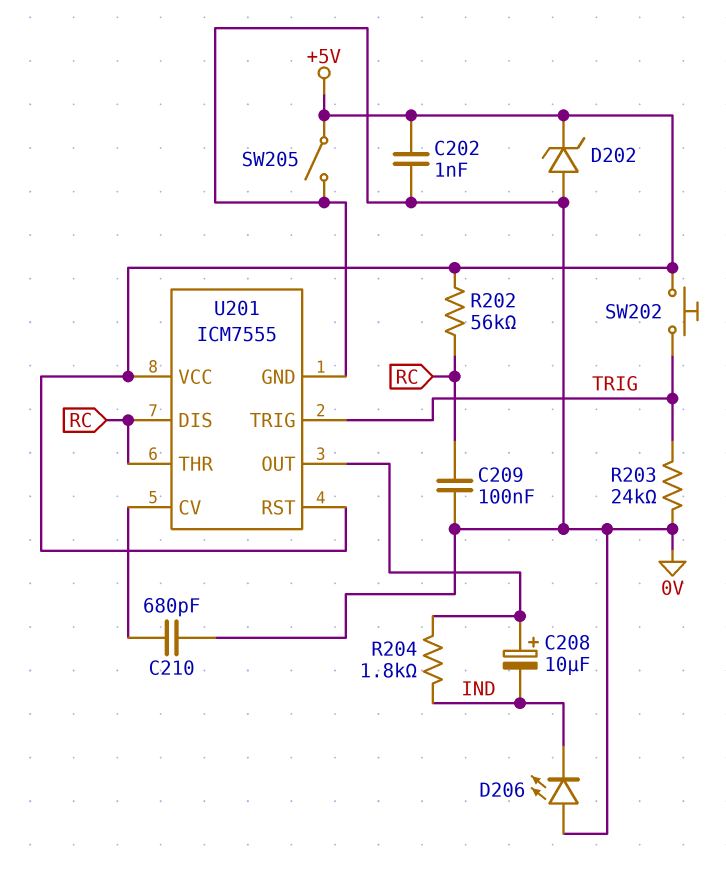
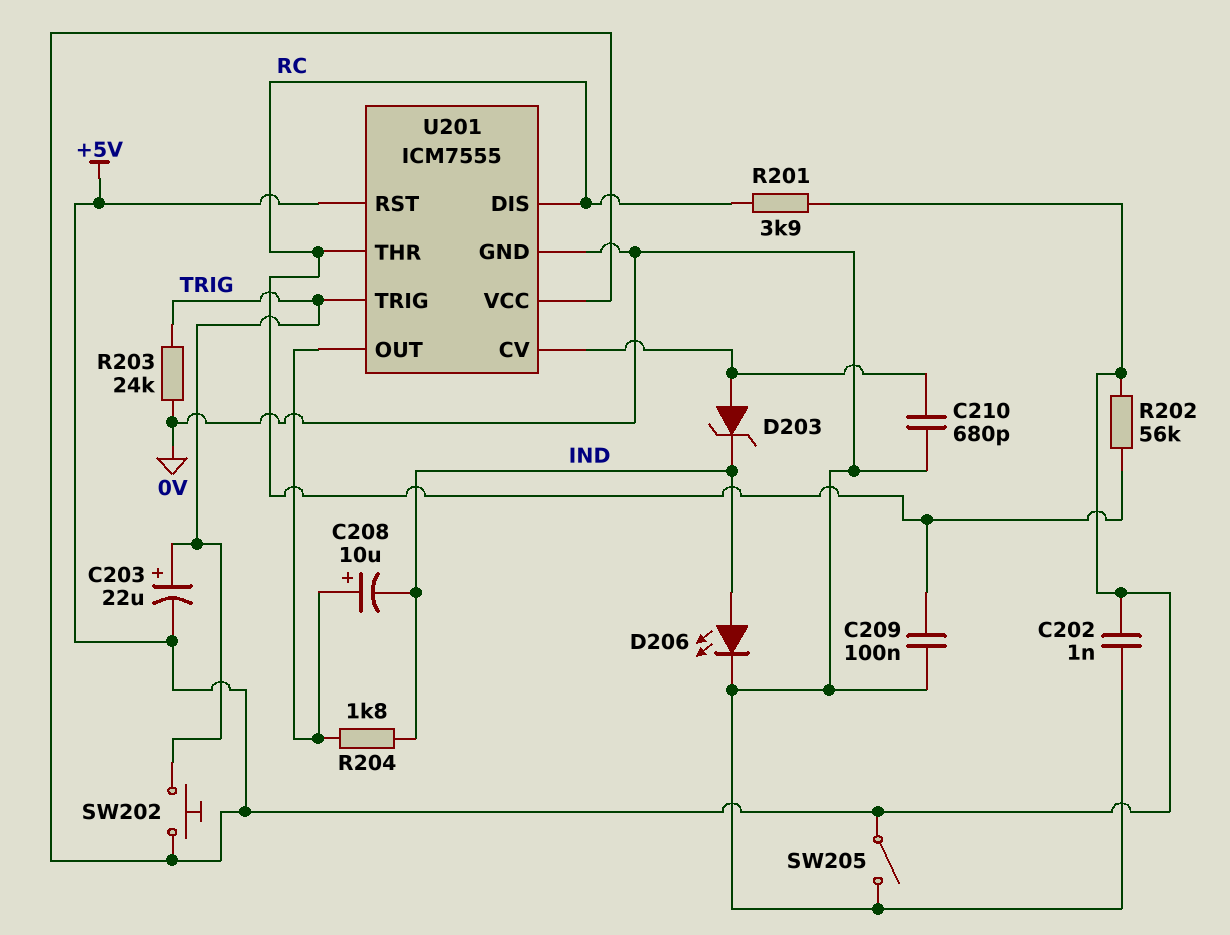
C203: none -> 22uF (plus TRIG, minus +5V)
D202: zener (A 0V, K +5V) -> none
D203: none -> zener (A U201/CV, K IND)
D206: LED (A 0V, K IND) -> LED (A IND, K 0V)
R201: none -> 3.9k (+5V, RC)

